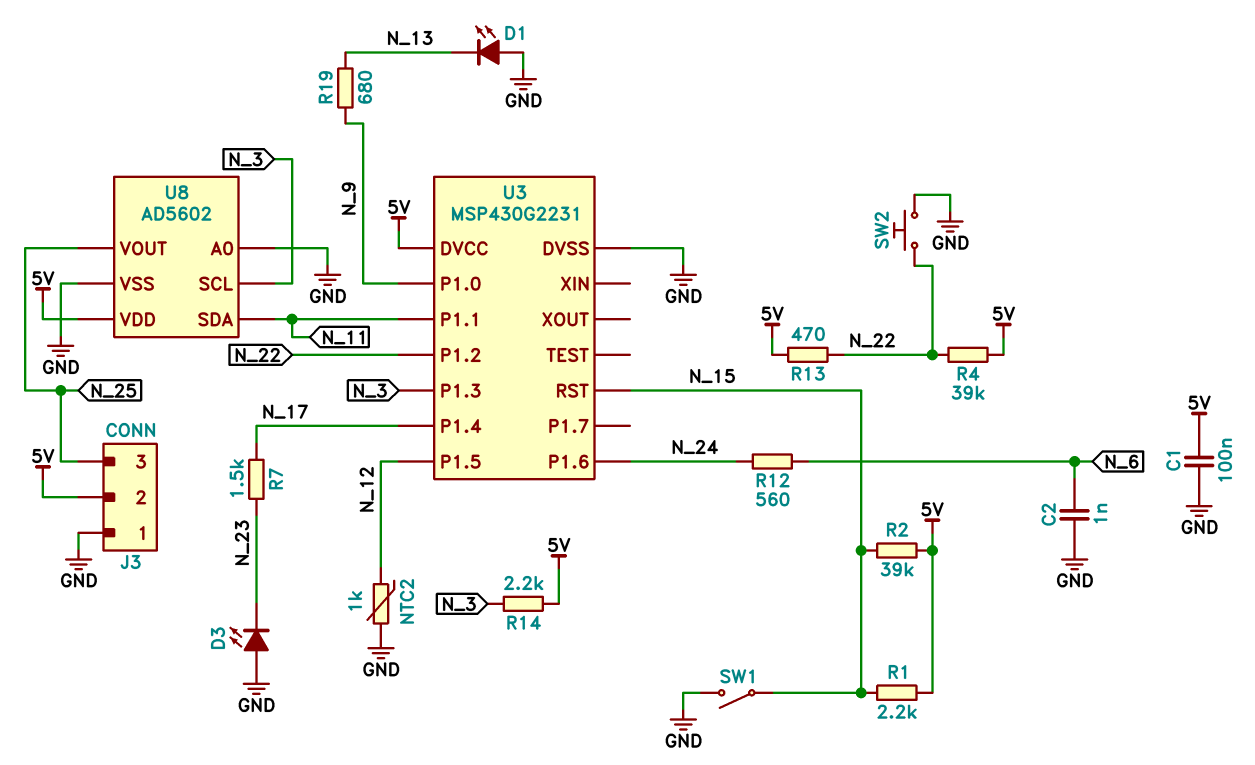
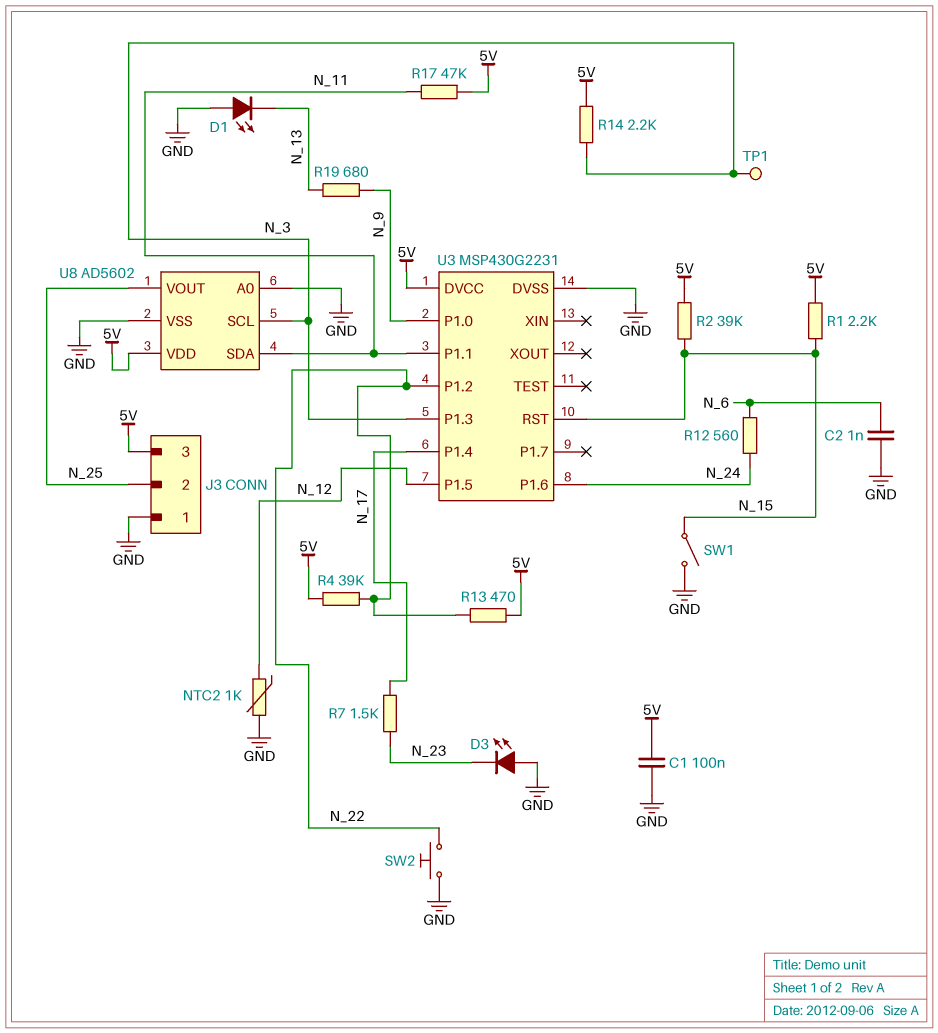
J3 pin 2: 5V -> N_25
J3 pin 3: N_25 -> 5V
R17: none -> 47k (5V, N_11)
TP1: none -> test point (N_3)

